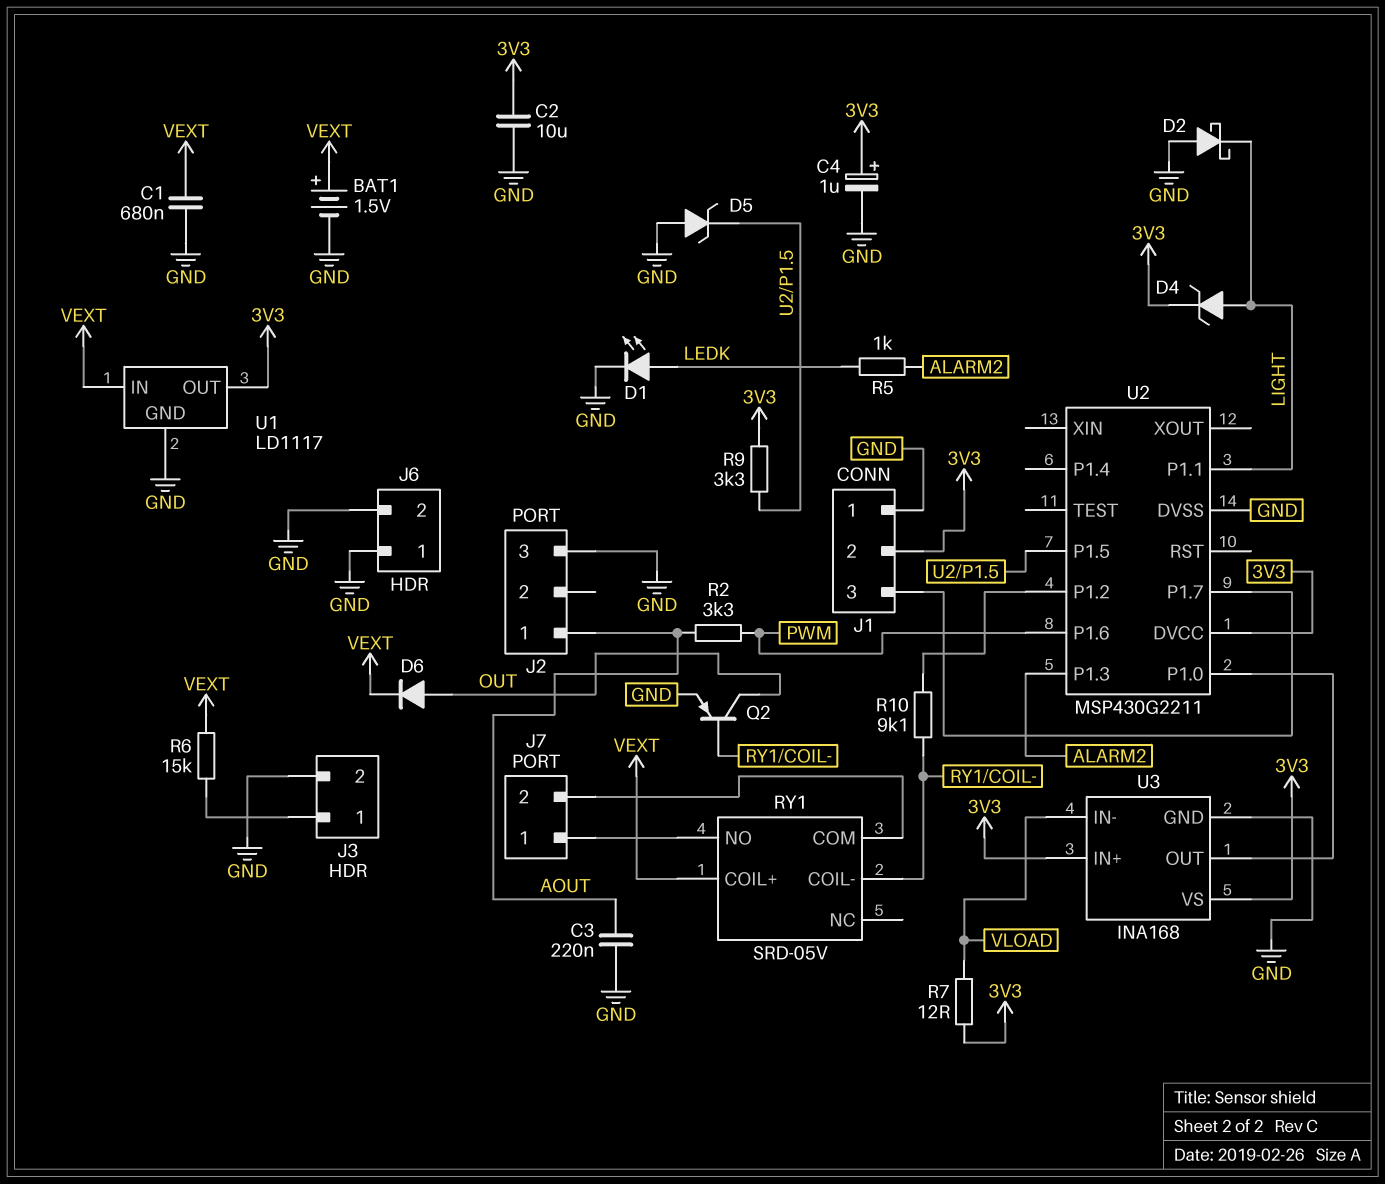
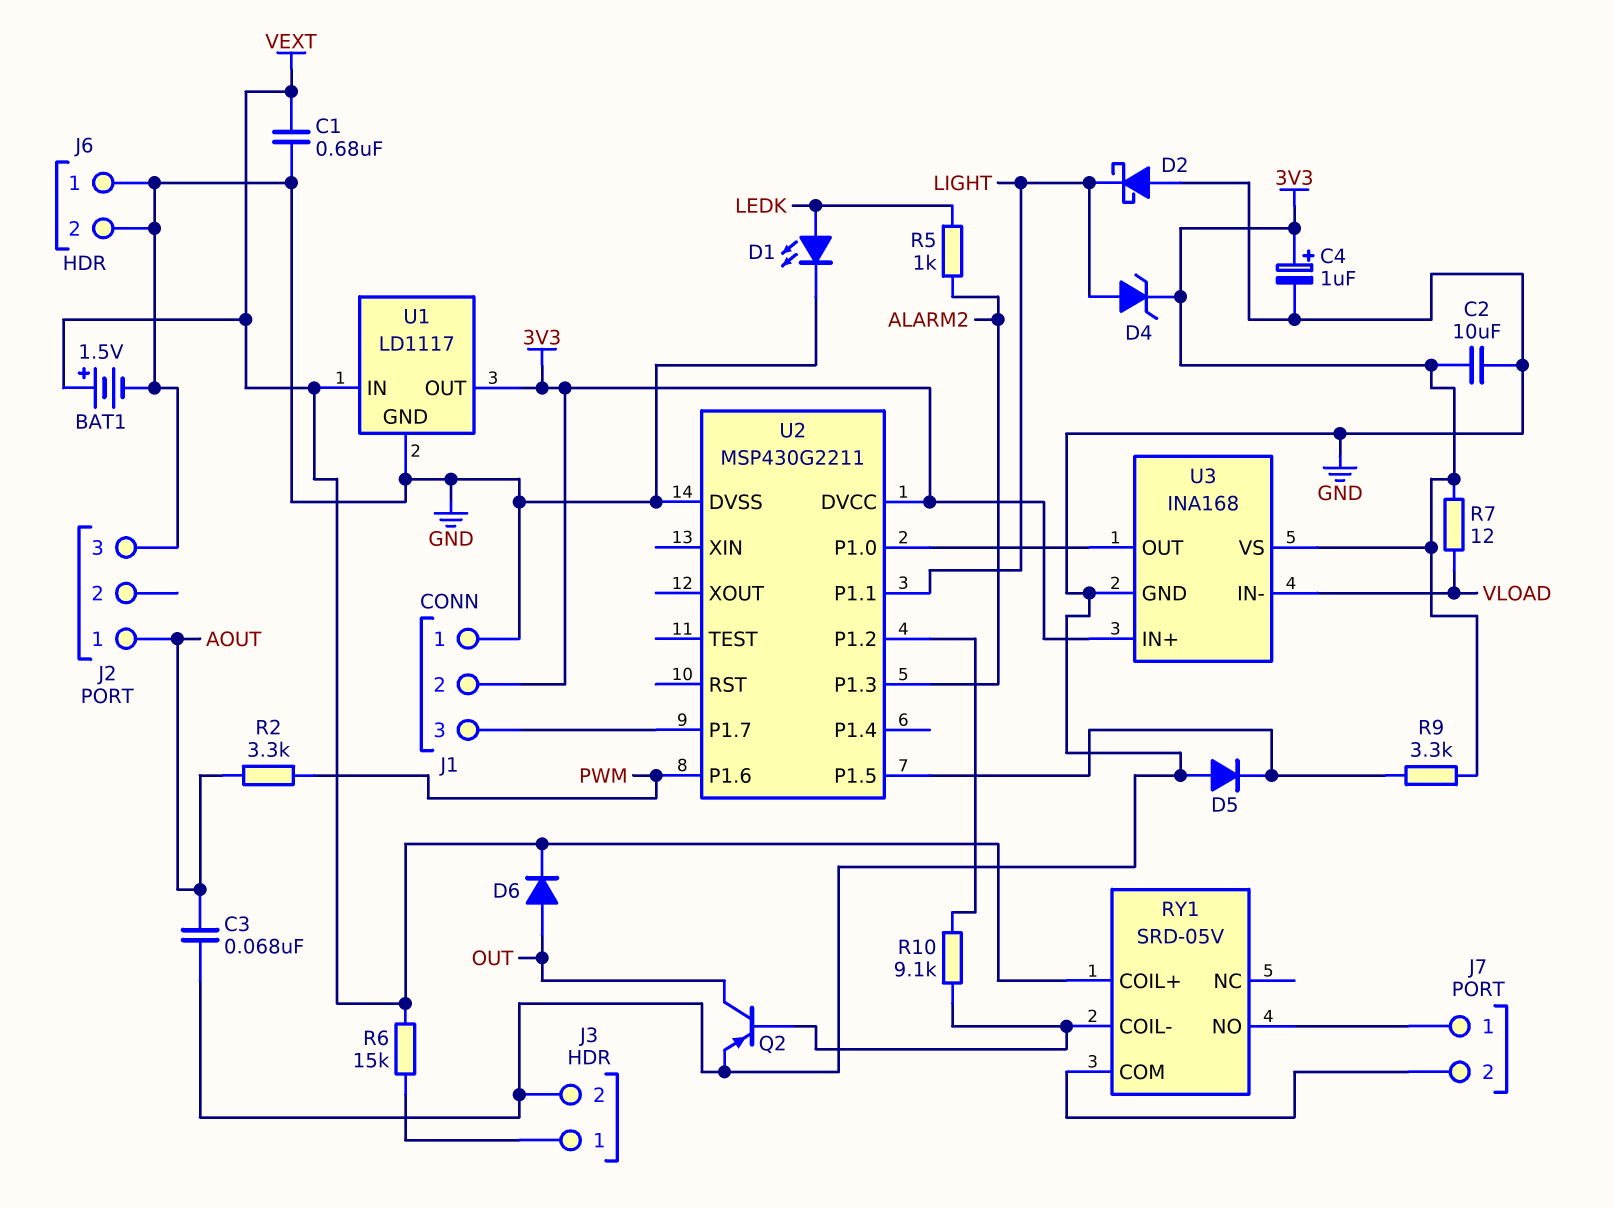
C3: 220nF (AOUT, GND) -> 68nF (AOUT, GND)
D5: zener (A GND, K U2/P1.5) -> diode (A GND, K U2/P1.5)

